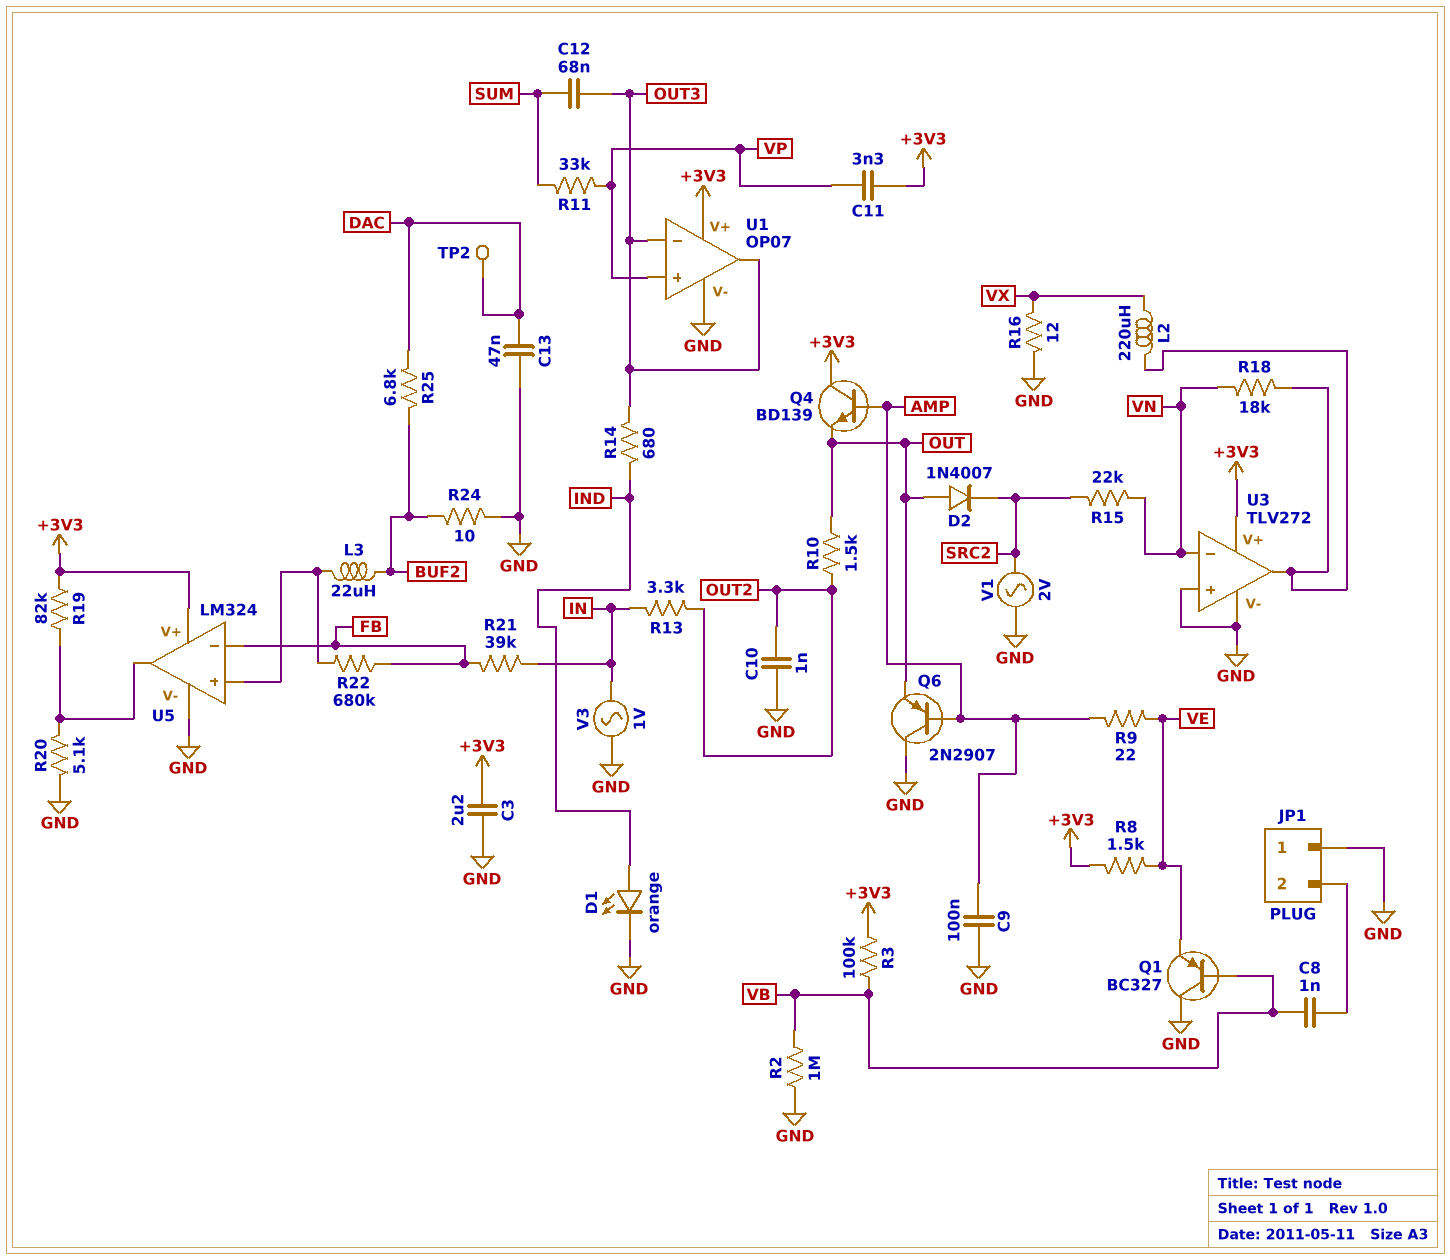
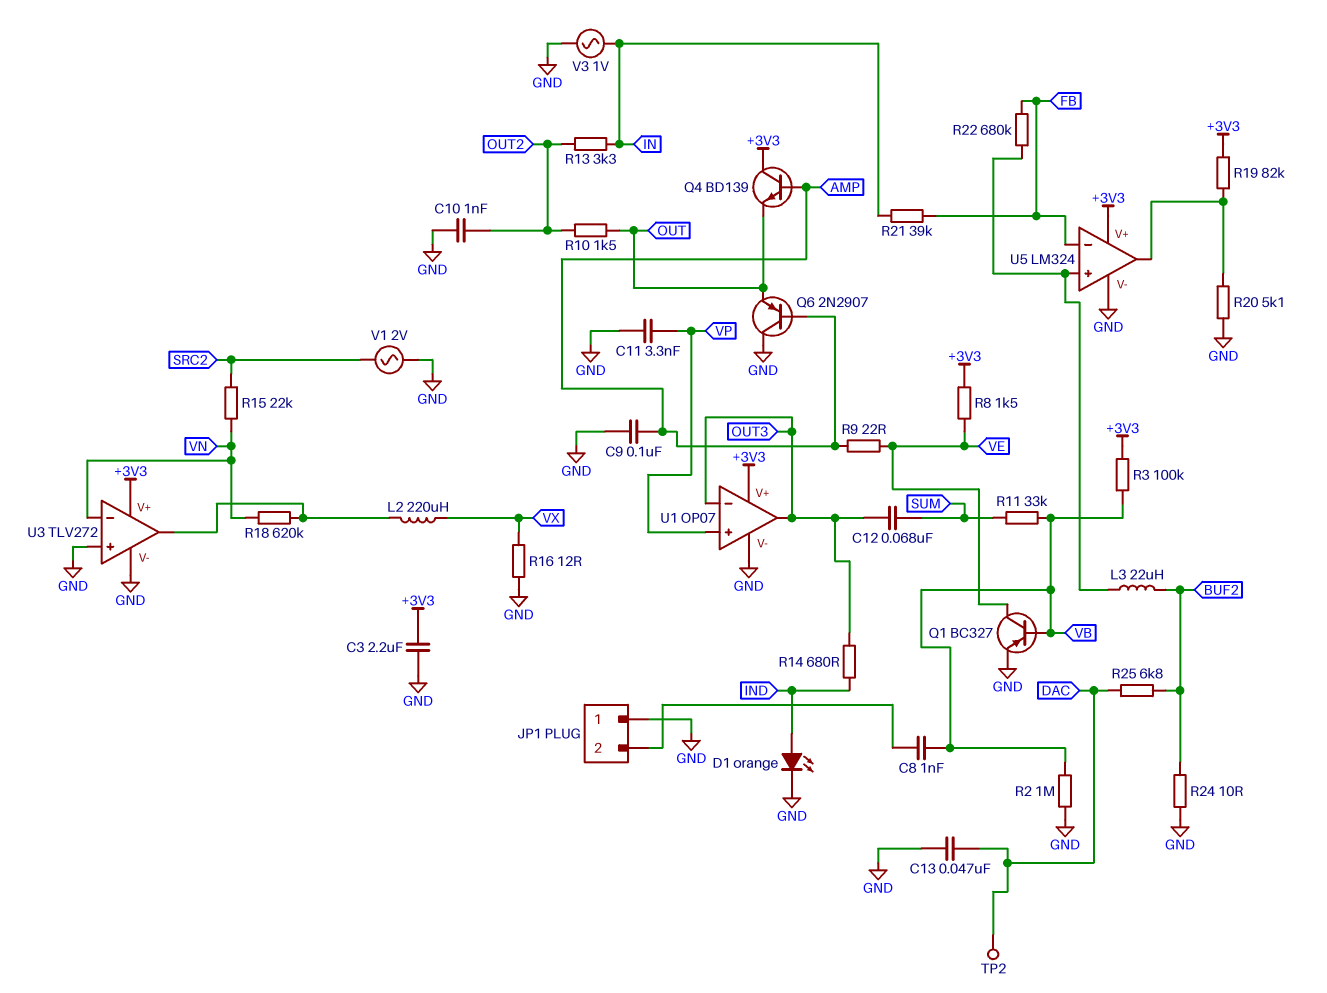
C11: 3.3nF (+3V3, VP) -> 3.3nF (GND, VP)
D2: diode 1N4007 (A OUT, K SRC2) -> none
Q1: PNP BC327 (B VB, C GND, E VE) -> PNP BC327 (B VB, C VE, E GND)
R11: 33k (SUM, VP) -> 33k (SUM, VB)
R18: 18k (U3/out, VN) -> 620k (U3/out, VN)

